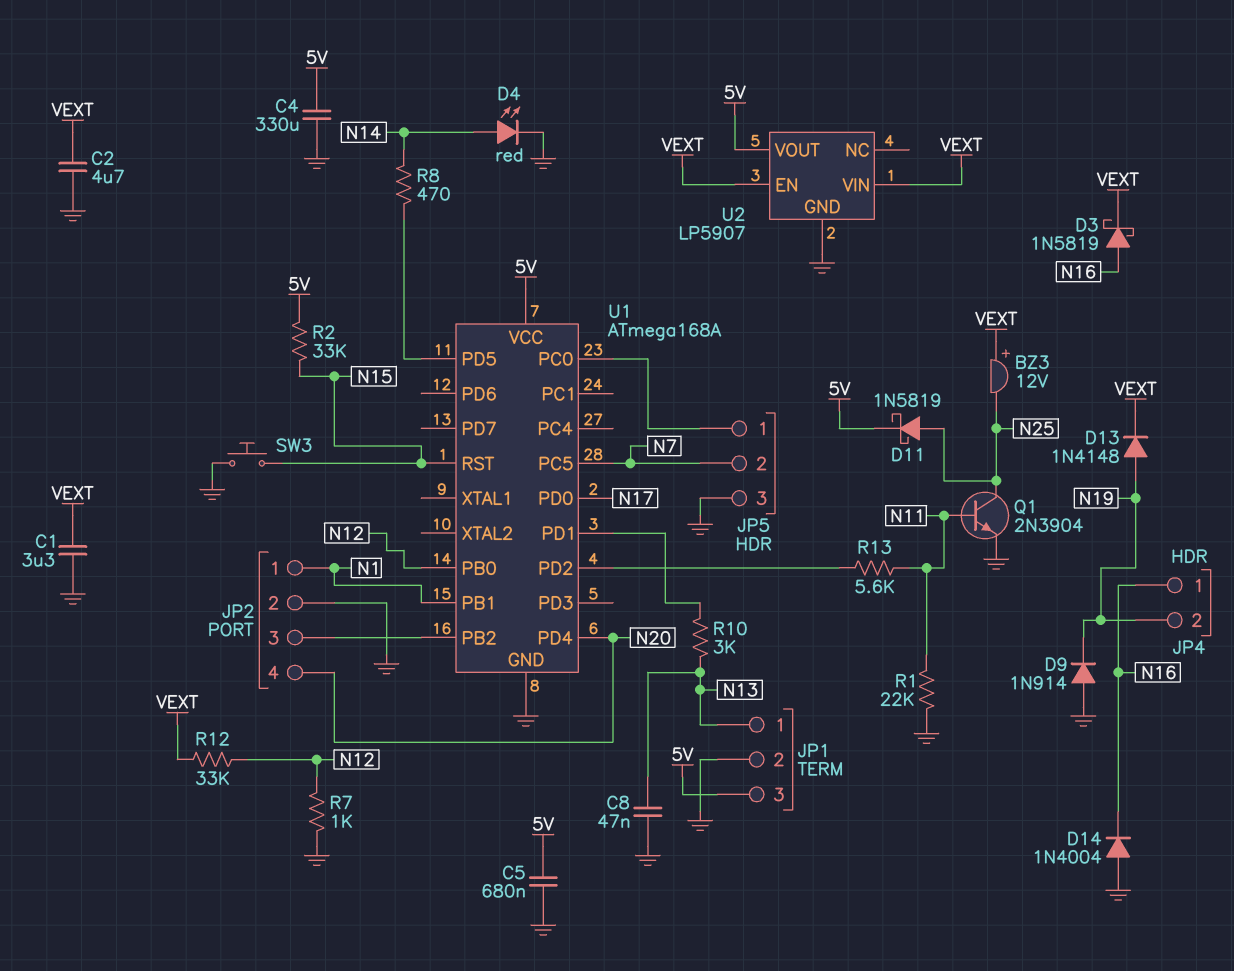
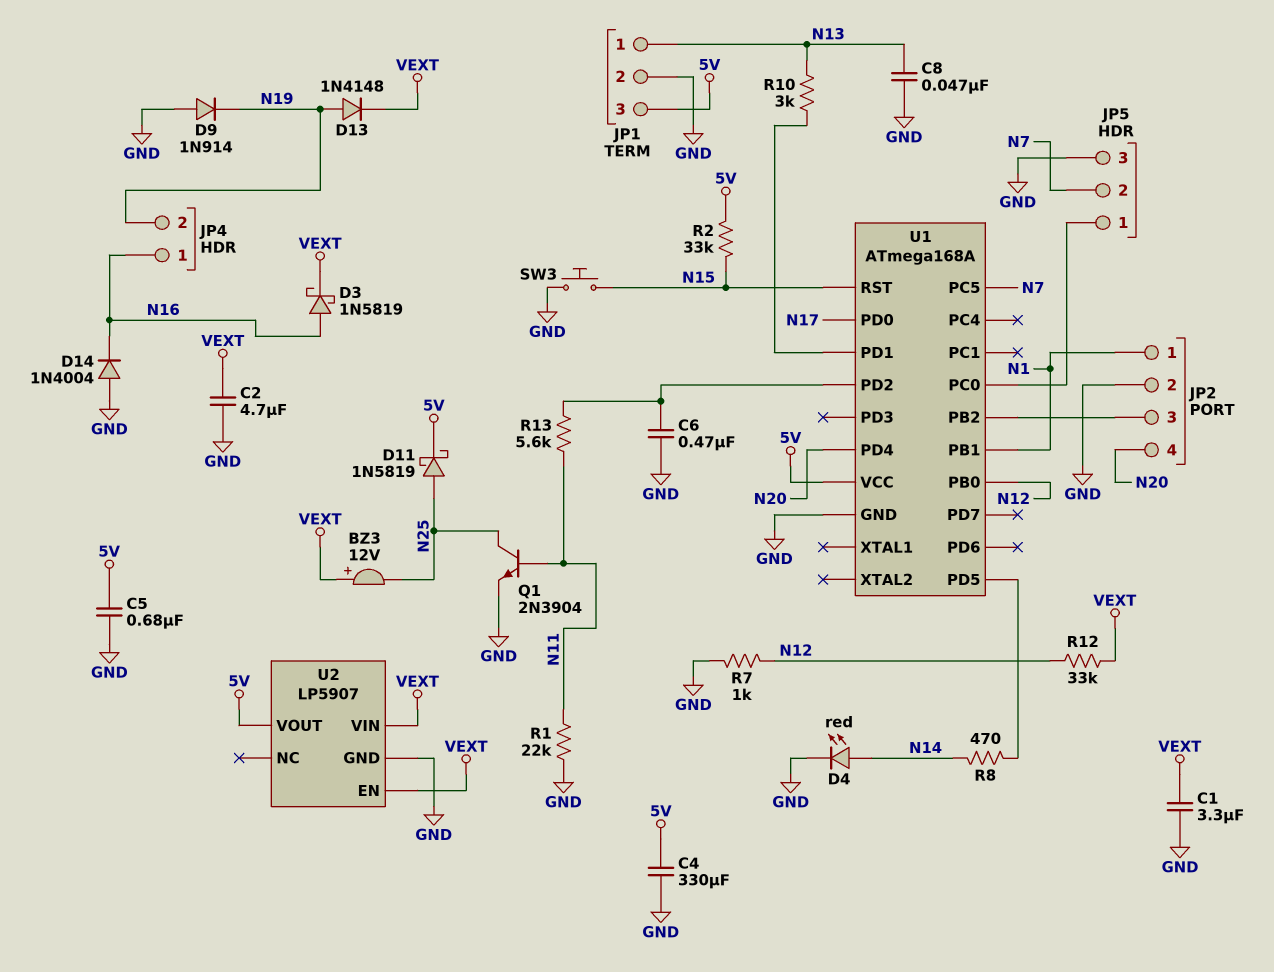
C6: none -> 470nF (GND, U1/PD2)

